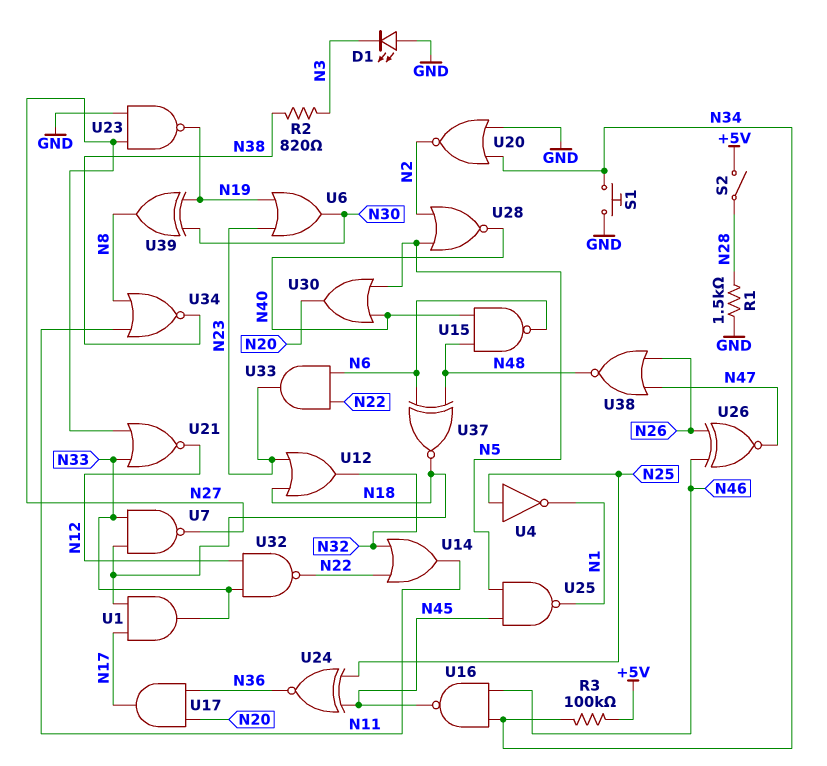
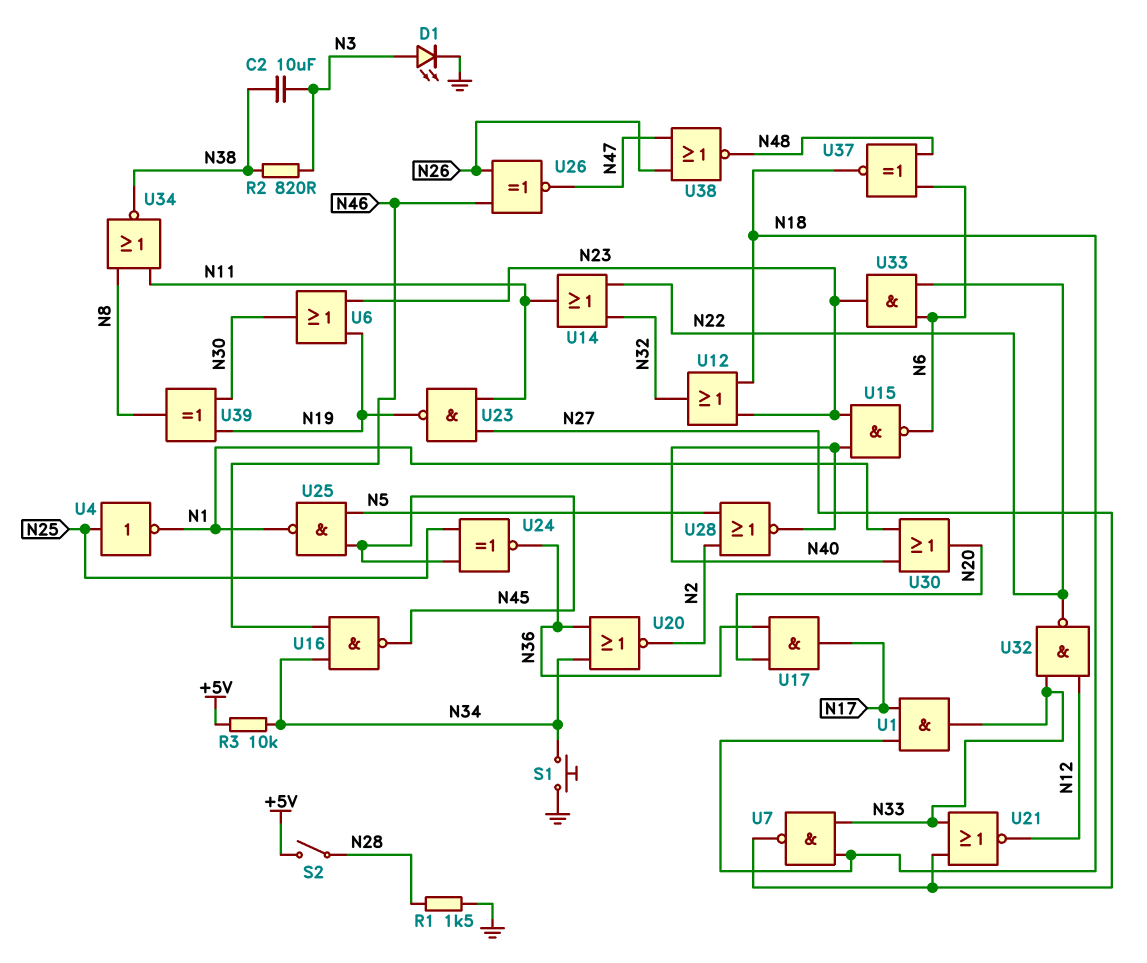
C2: none -> 10uF (N3, N38)
D1: LED (A GND, K N3) -> LED (A N3, K GND)
R3: 100k (+5V, N34) -> 10k (+5V, N34)
U15: NAND (in N40, in N48, out N6) -> NAND (in N23, in N40, out N6)
U20: NOR (in GND, in N34, out N2) -> NOR (in N34, in N36, out N2)
U23: NAND (in GND, in N27, out N19) -> NAND (in N11, in N27, out N19)
U30: OR (in N5, in N40, out N20) -> OR (in N1, in N40, out N20)

